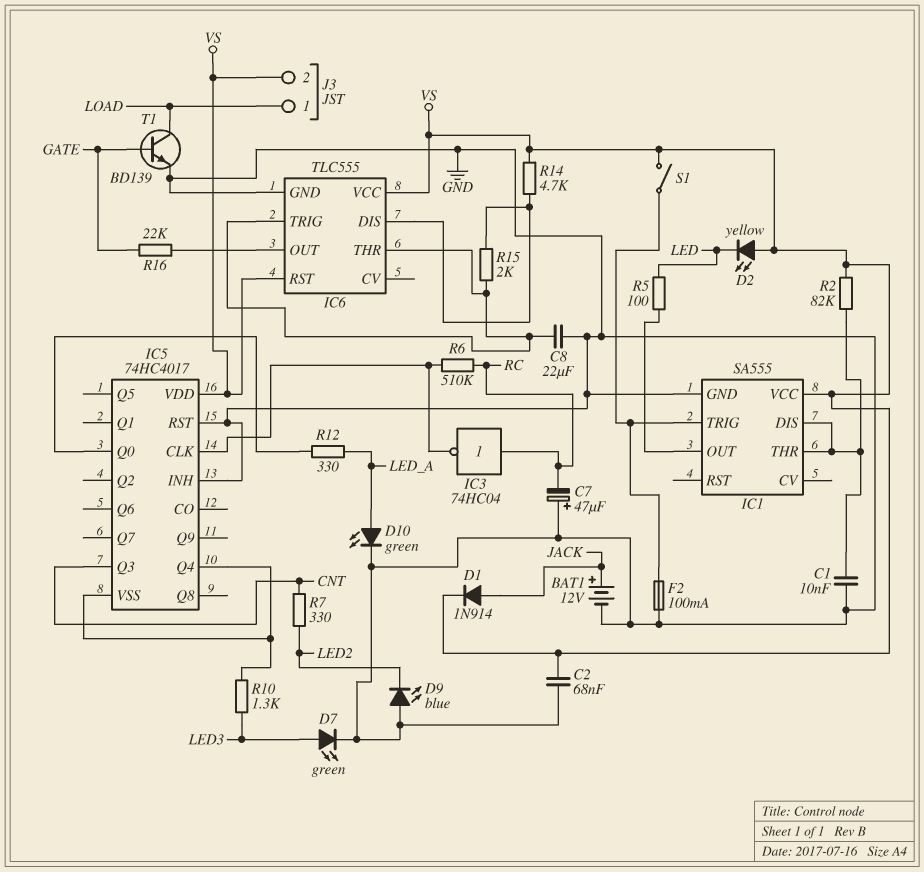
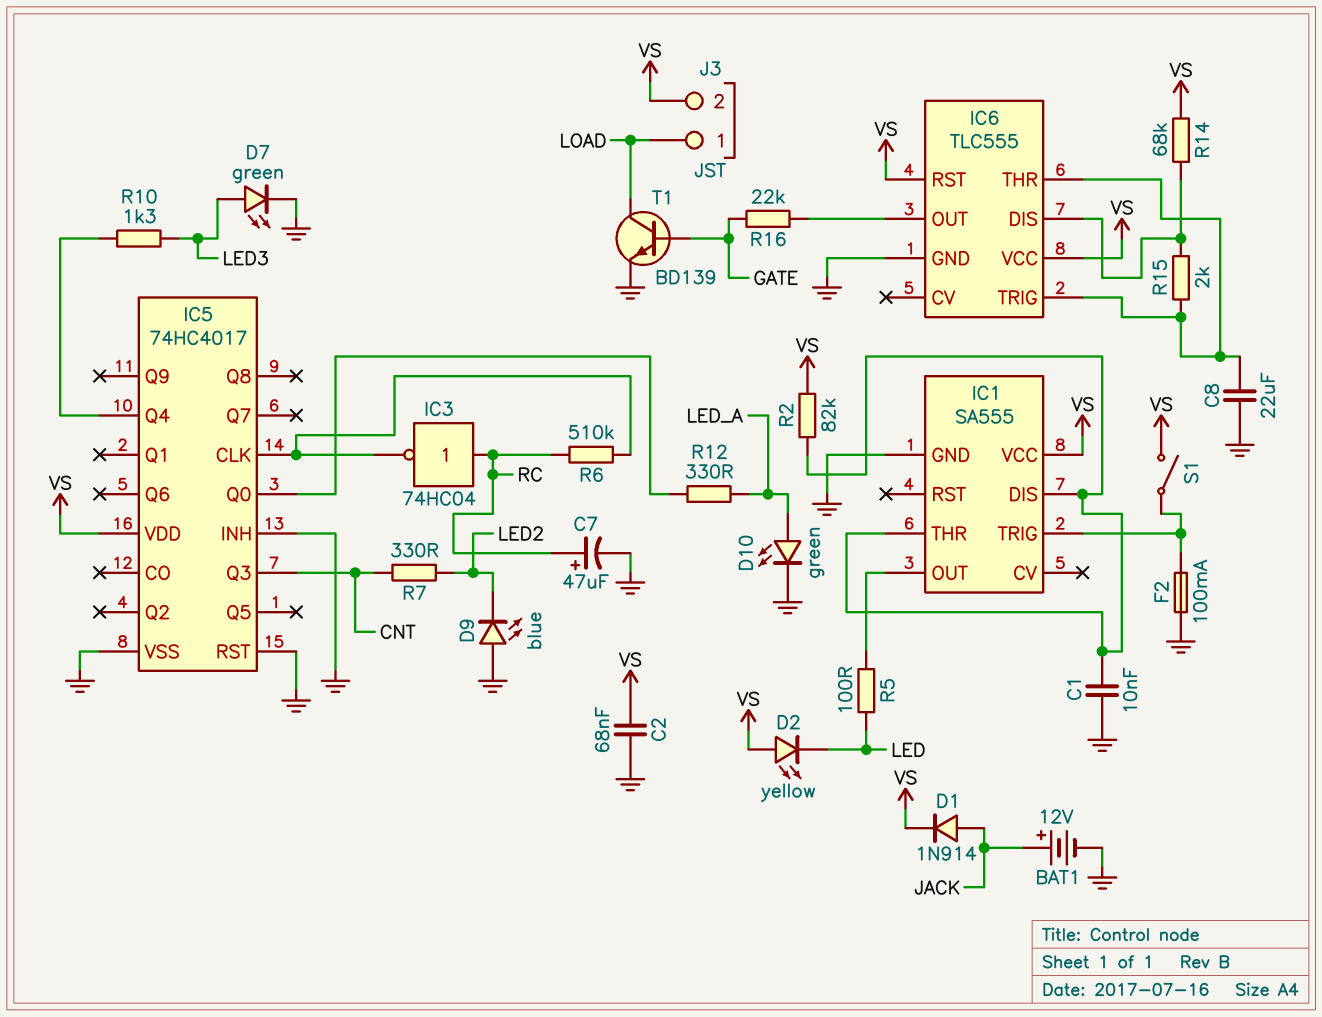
C7: 47uF (plus GND, minus RC) -> 47uF (plus RC, minus GND)
IC5 pin VSS: IC5/Q4 -> GND
R14: 4.7k (IC6/DIS, VS) -> 68k (IC6/DIS, VS)

